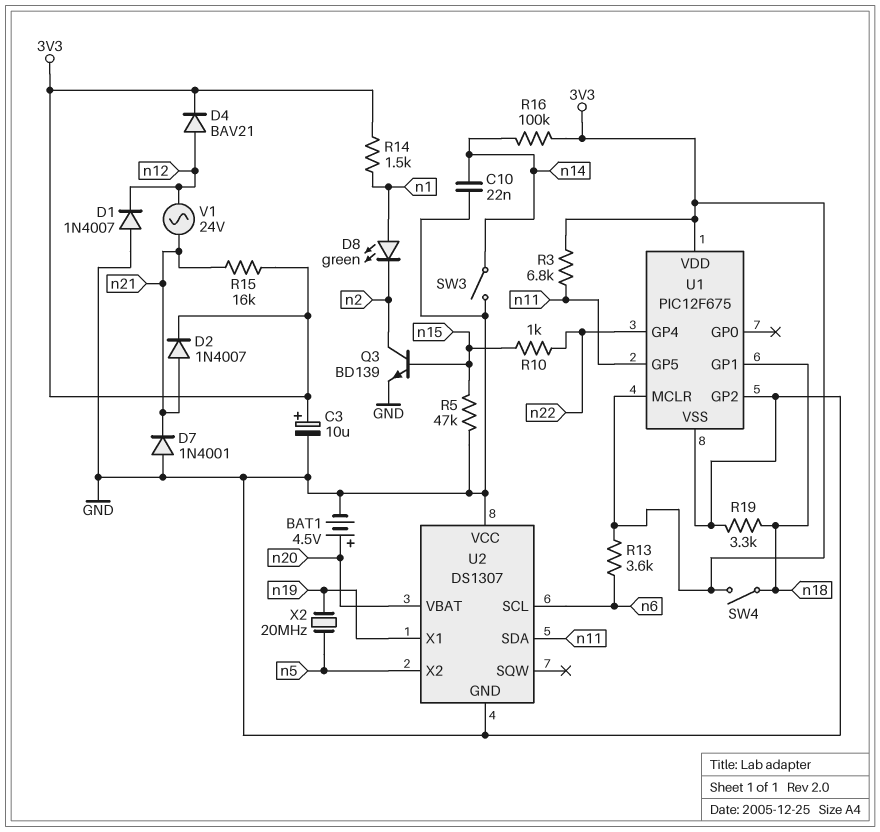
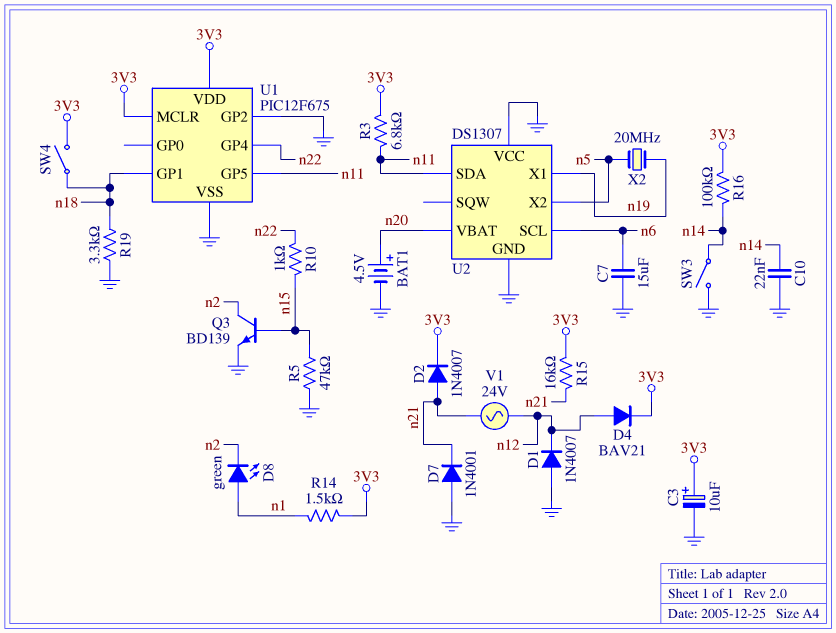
C7: none -> 15uF (GND, n6)
R13: 3.6k (3V3, n6) -> none

